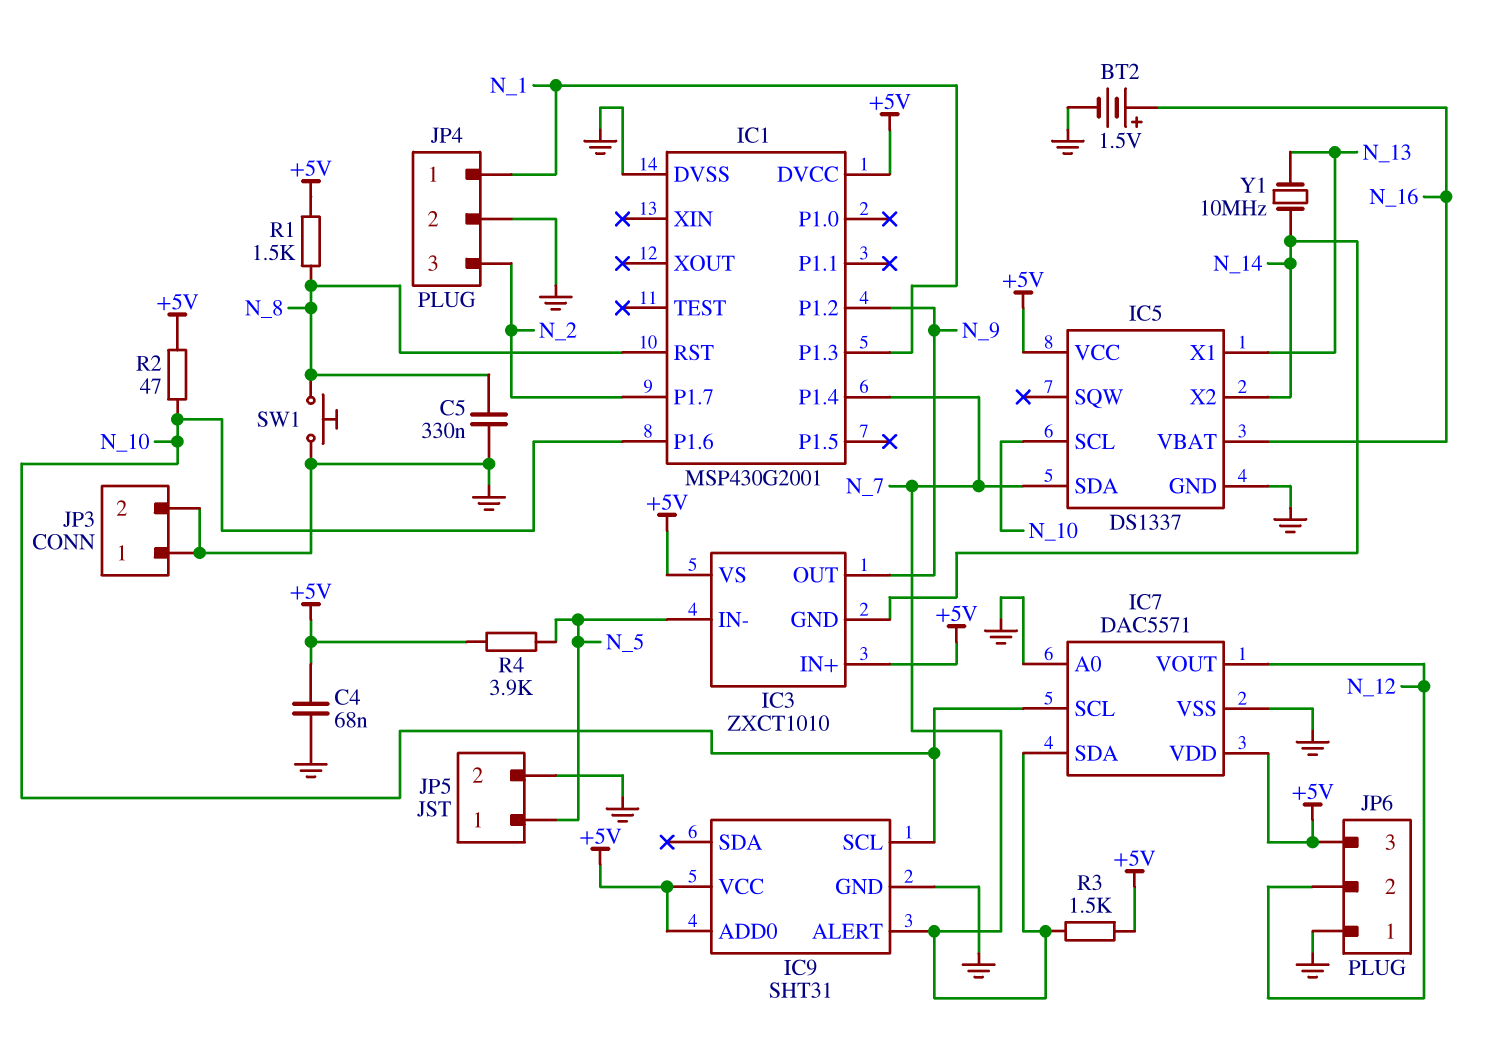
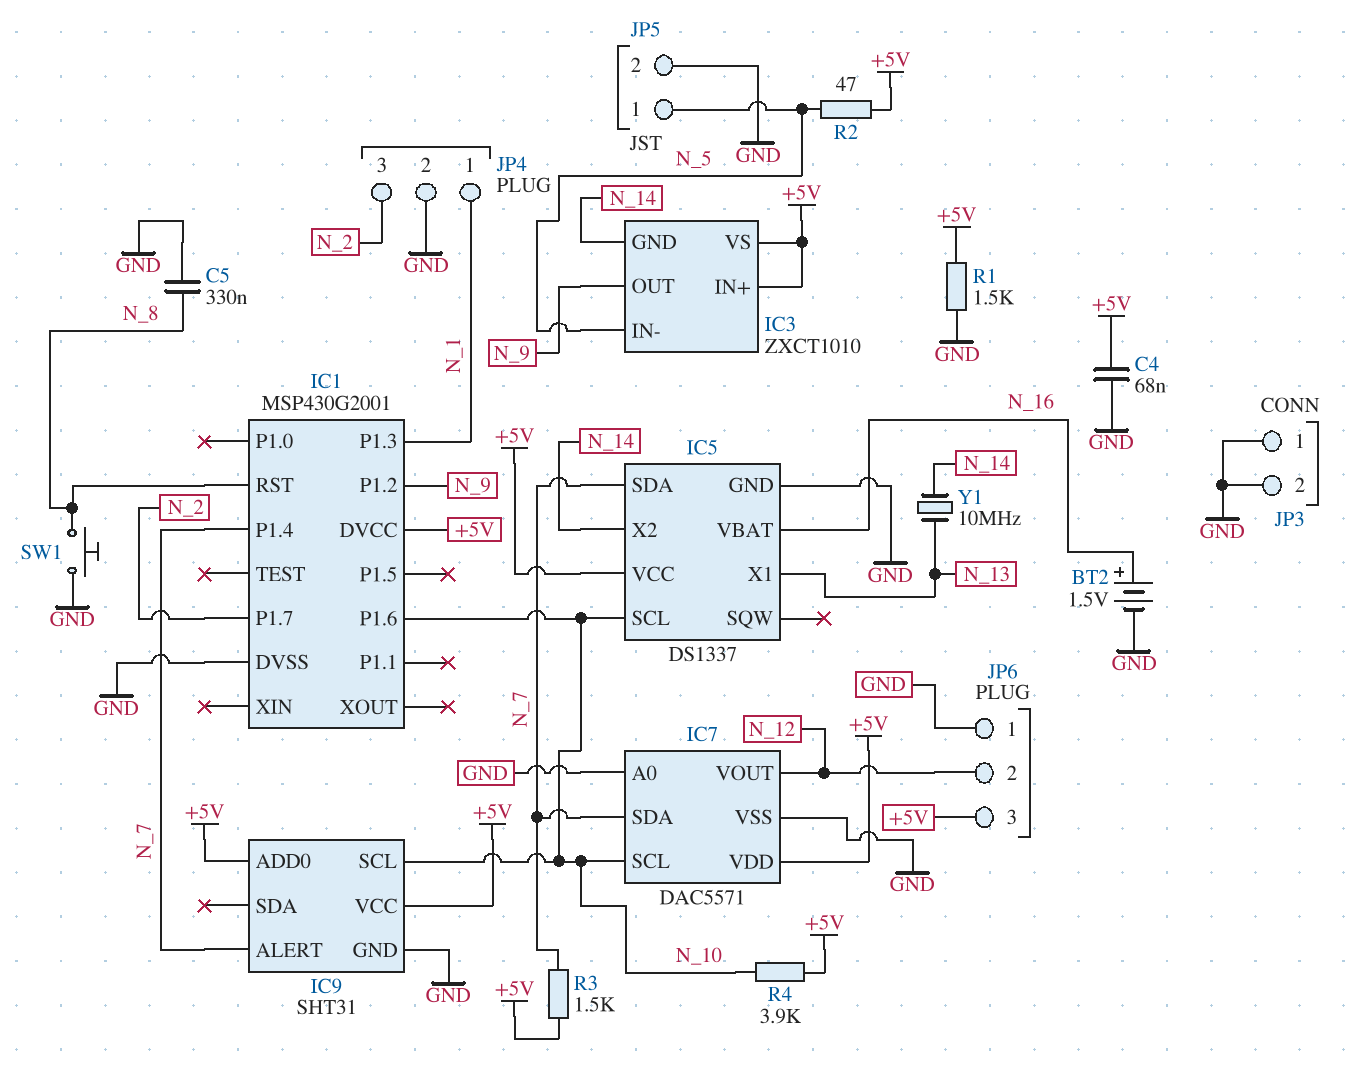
R1: 1.5k (+5V, N_8) -> 1.5k (+5V, GND)
R2: 47 (+5V, N_10) -> 47 (+5V, N_5)
R4: 3.9k (+5V, N_5) -> 3.9k (+5V, N_10)

